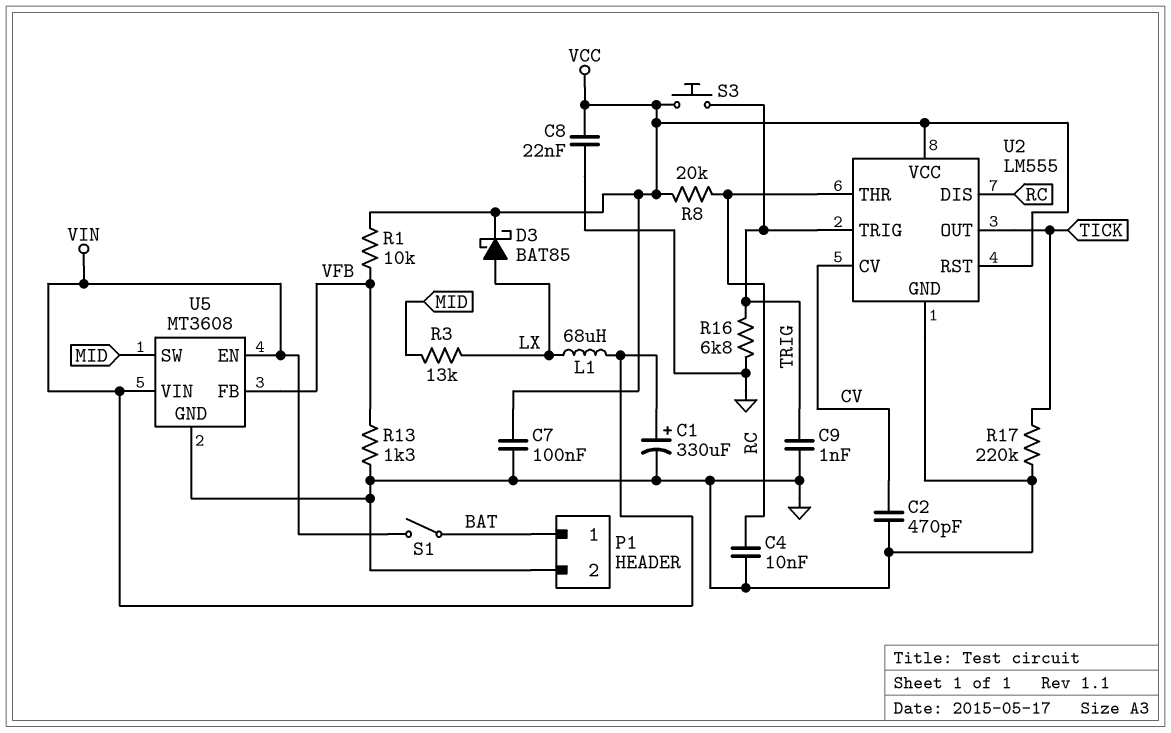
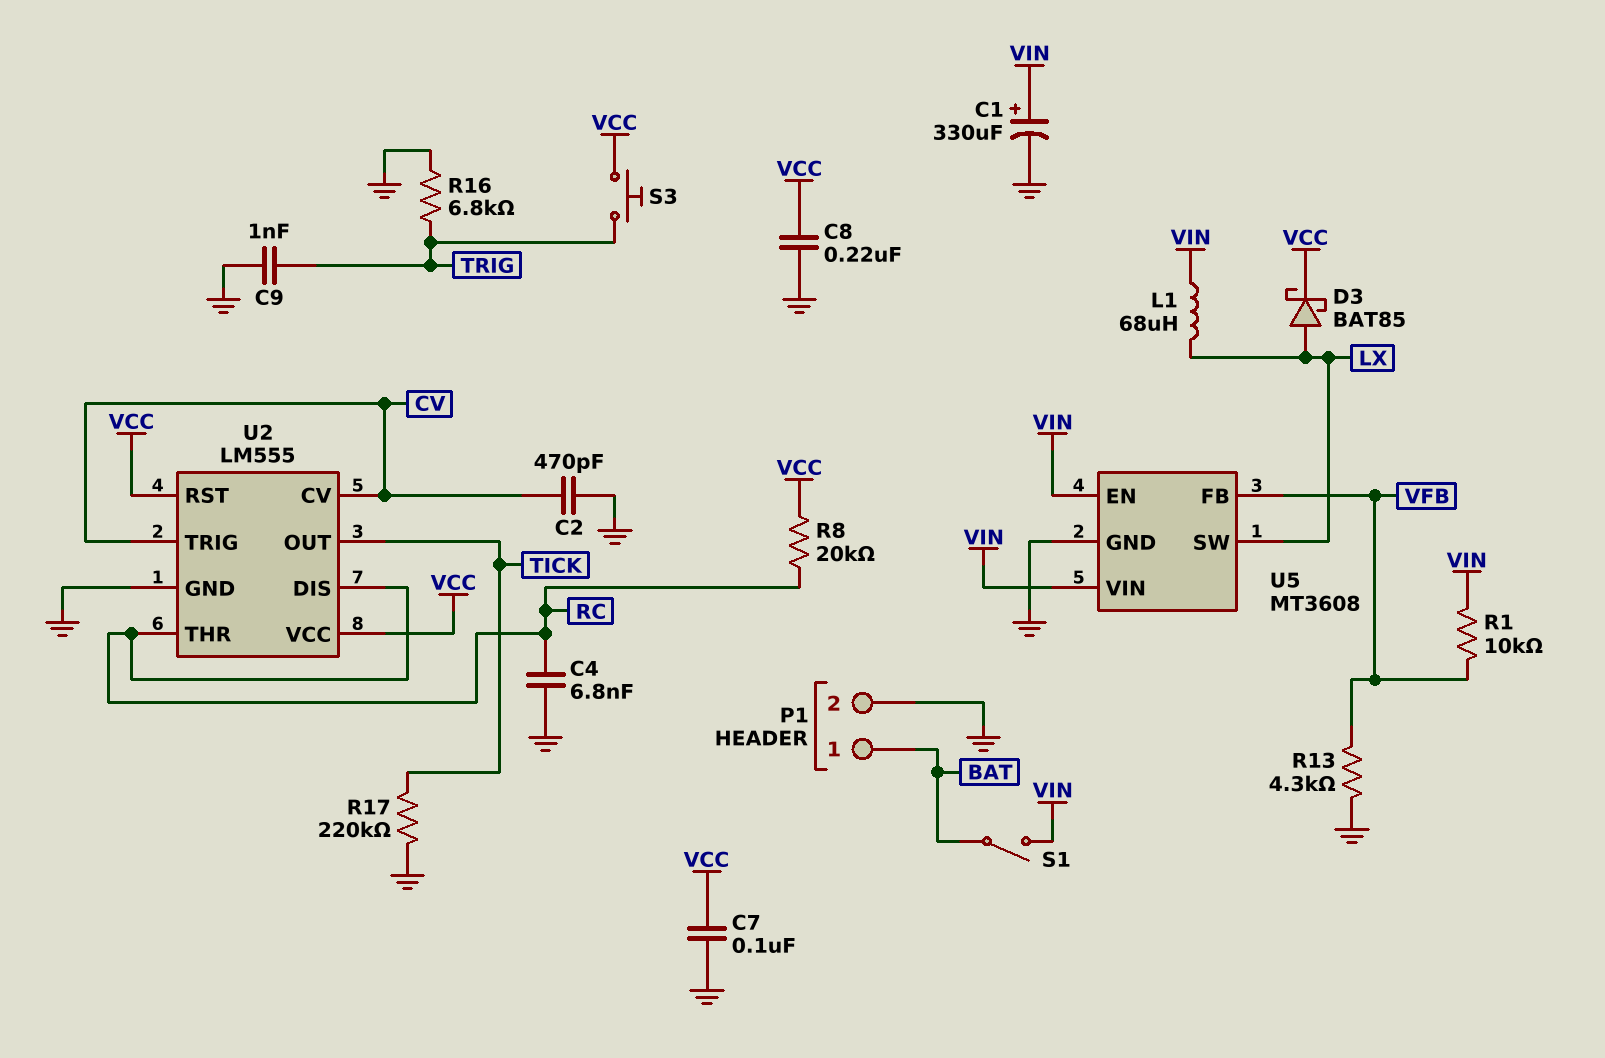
C4: 10nF (GND, RC) -> 6.8nF (GND, RC)
C8: 22nF (GND, VCC) -> 220nF (GND, VCC)
R1: 10k (VCC, VFB) -> 10k (VFB, VIN)
R3: 13k (LX, MID) -> none
R13: 1.3k (GND, VFB) -> 4.3k (GND, VFB)
U2 pin TRIG: TRIG -> CV
U5 pin SW: MID -> LX

